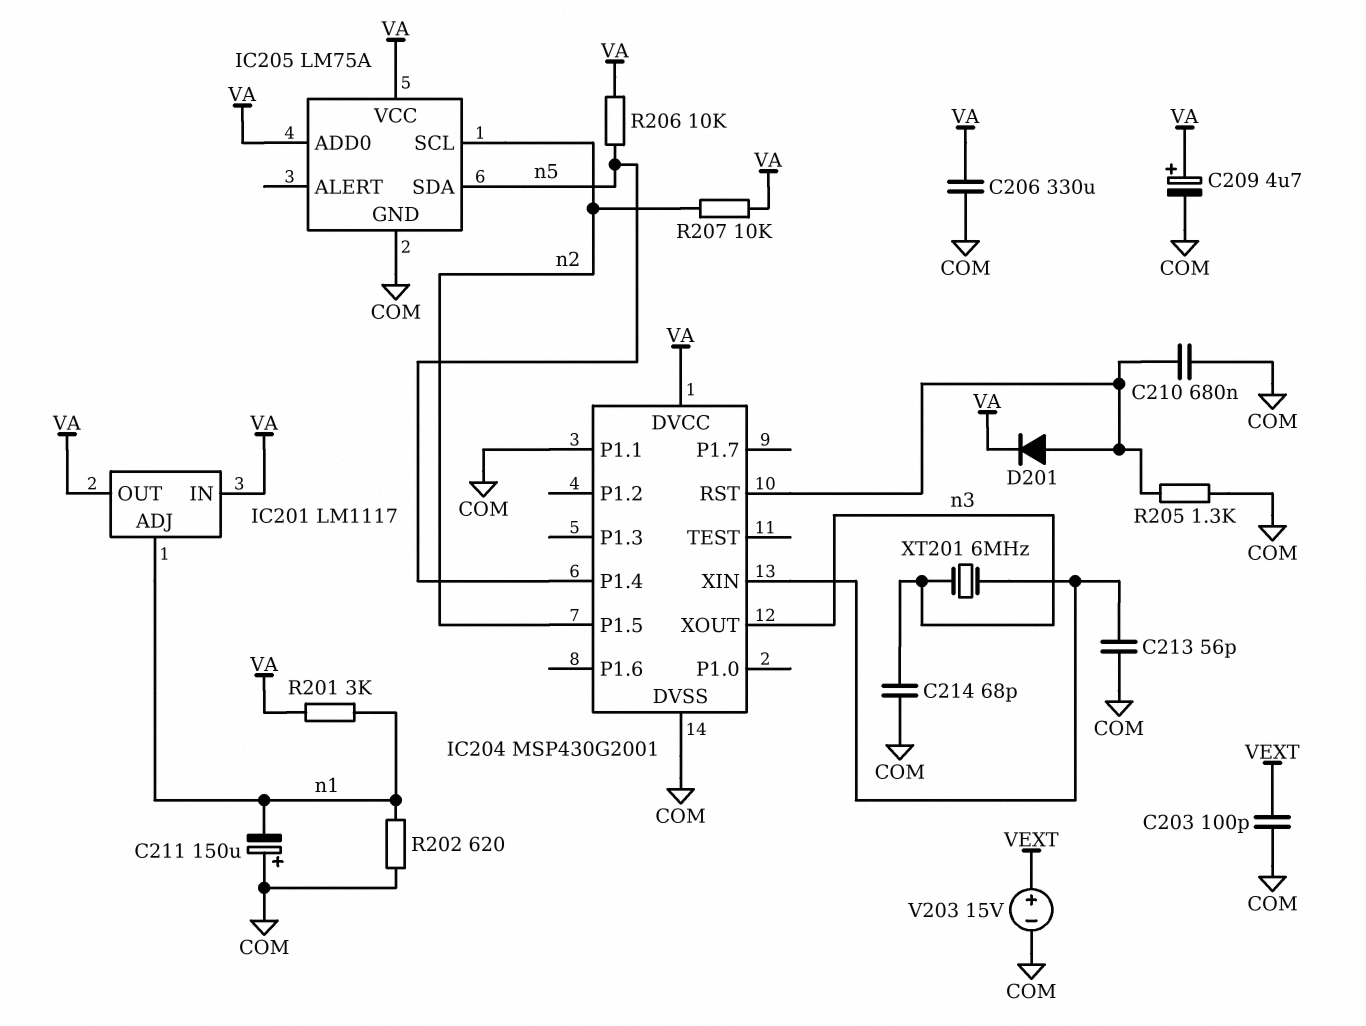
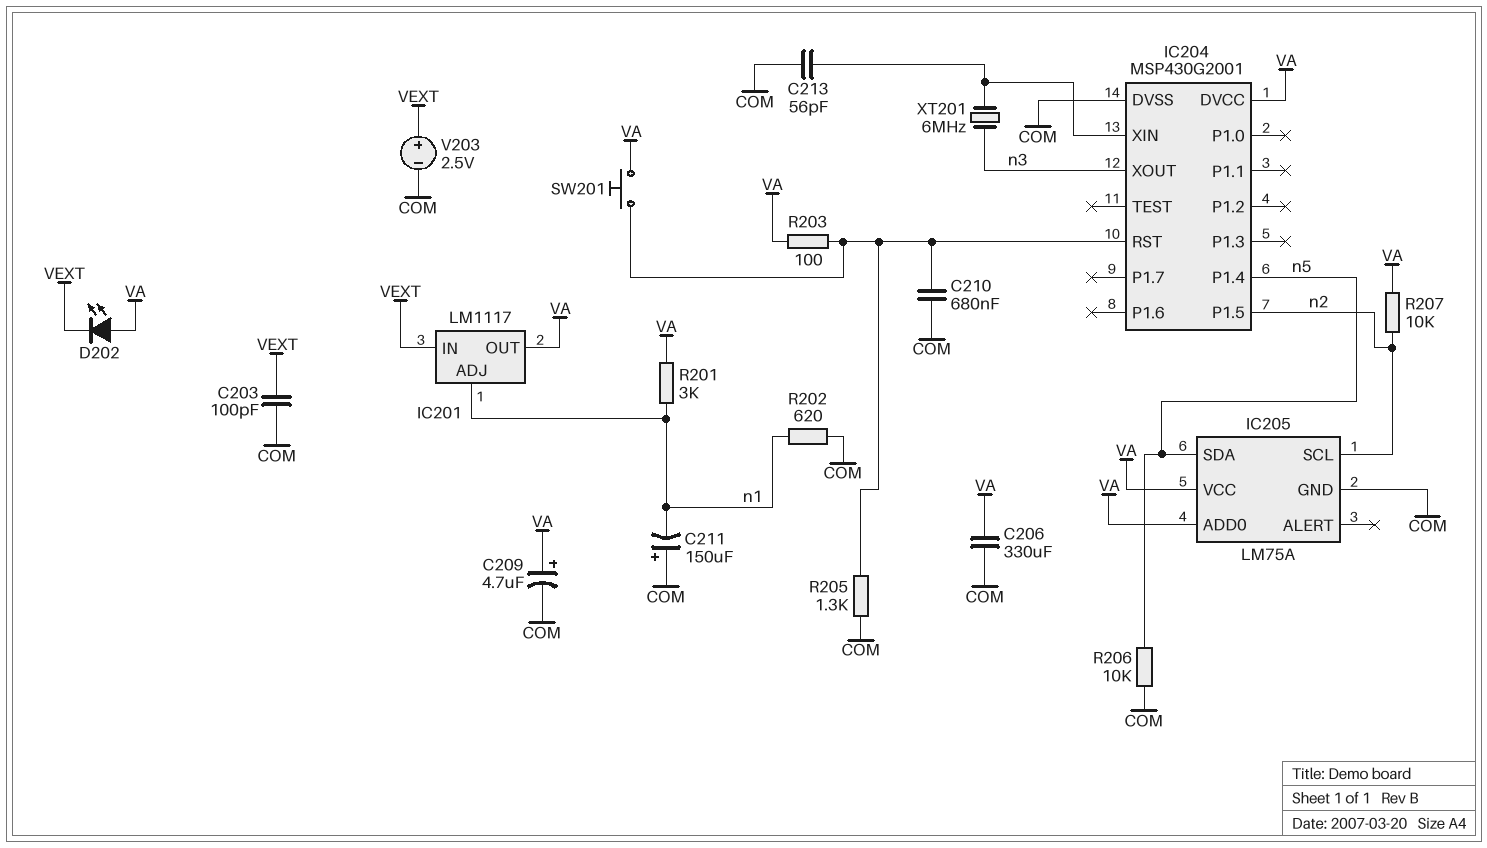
C214: 68pF (COM, n3) -> none
D201: diode (A IC204/RST, K VA) -> none
D202: none -> LED (A VA, K VEXT)
IC201 pin IN: VA -> VEXT
IC204 pin P1.1: COM -> none
R203: none -> 100 (IC204/RST, VA)
R206: 10k (VA, n5) -> 10k (COM, n5)
SW201: none -> button (IC204/RST, VA)
V203: 15V (plus VEXT, minus COM) -> 2.5V (plus VEXT, minus COM)

